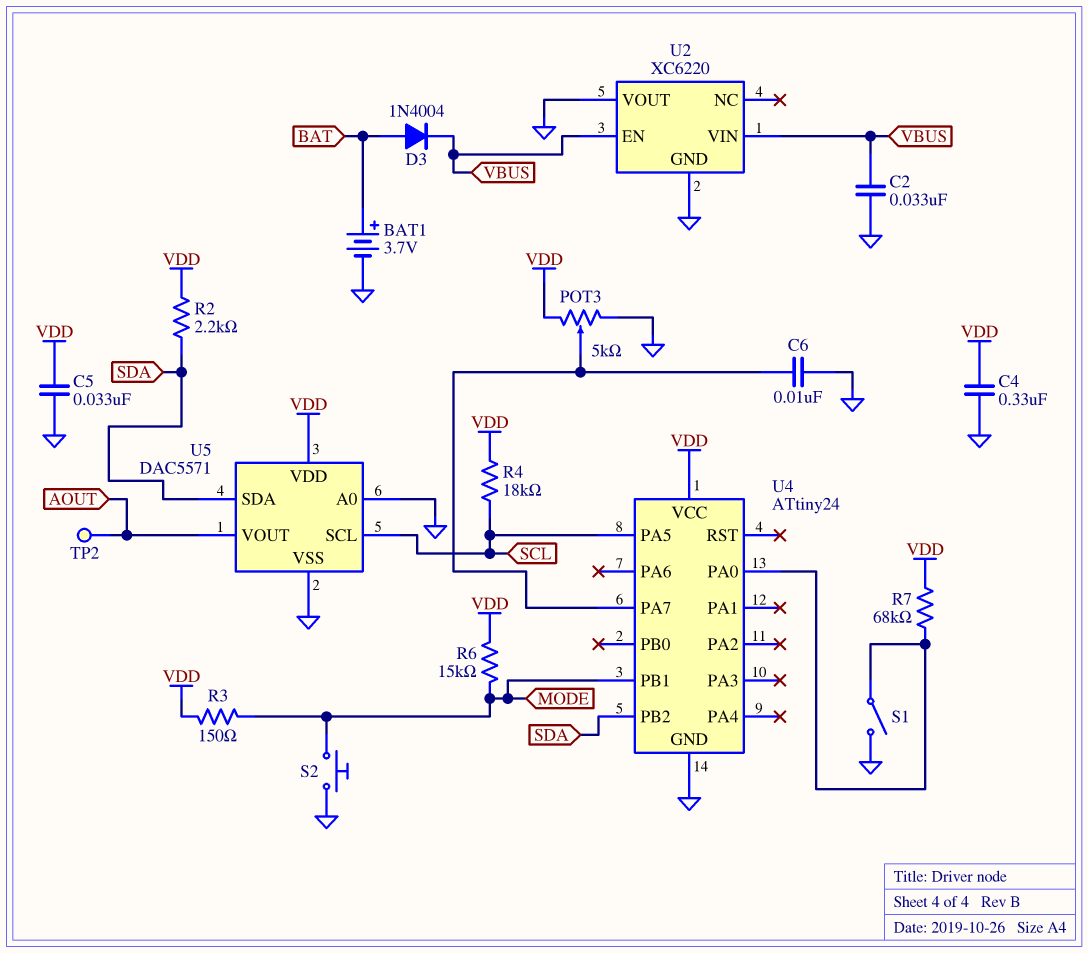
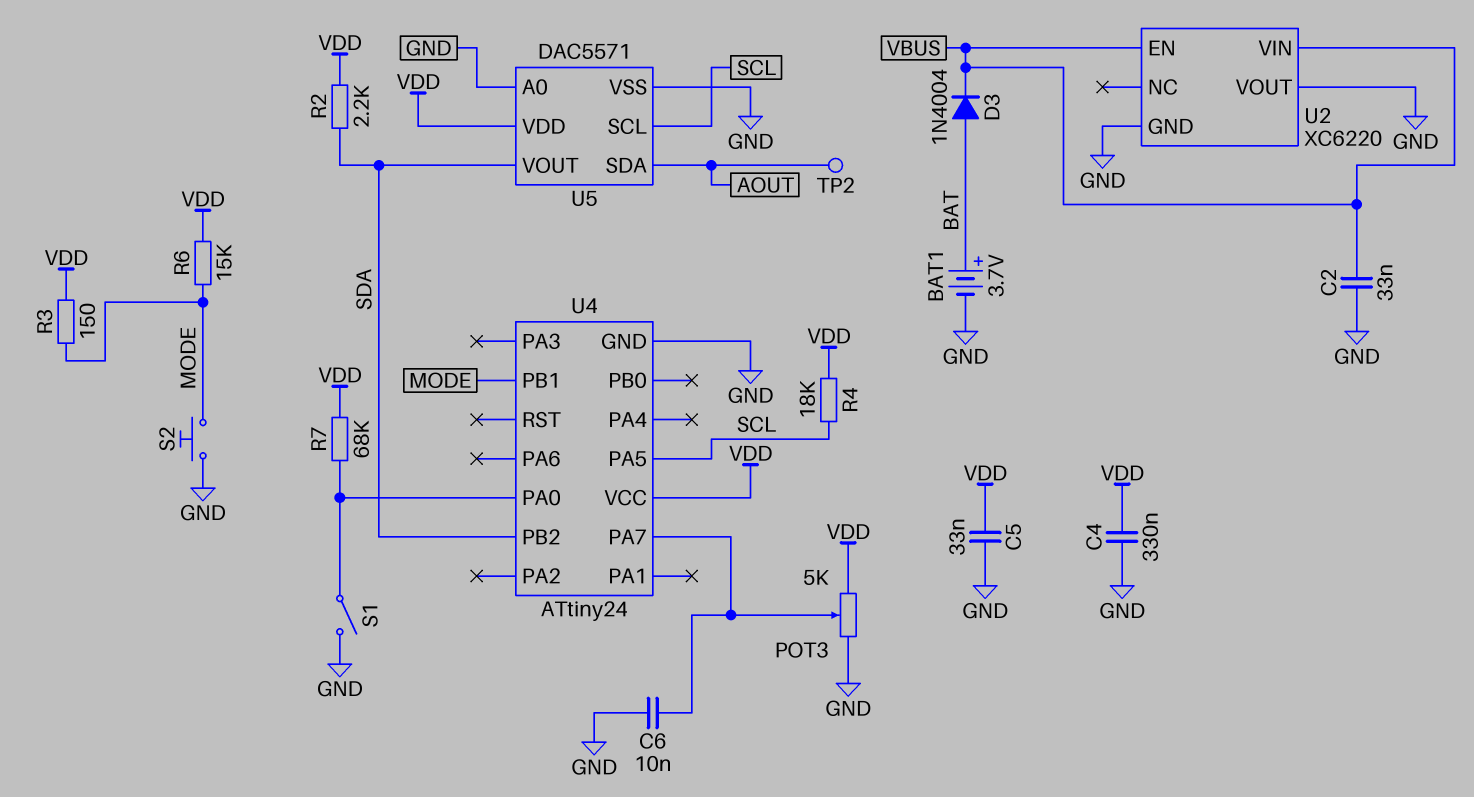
U5 pin SDA: SDA -> AOUT
U5 pin VOUT: AOUT -> SDA

